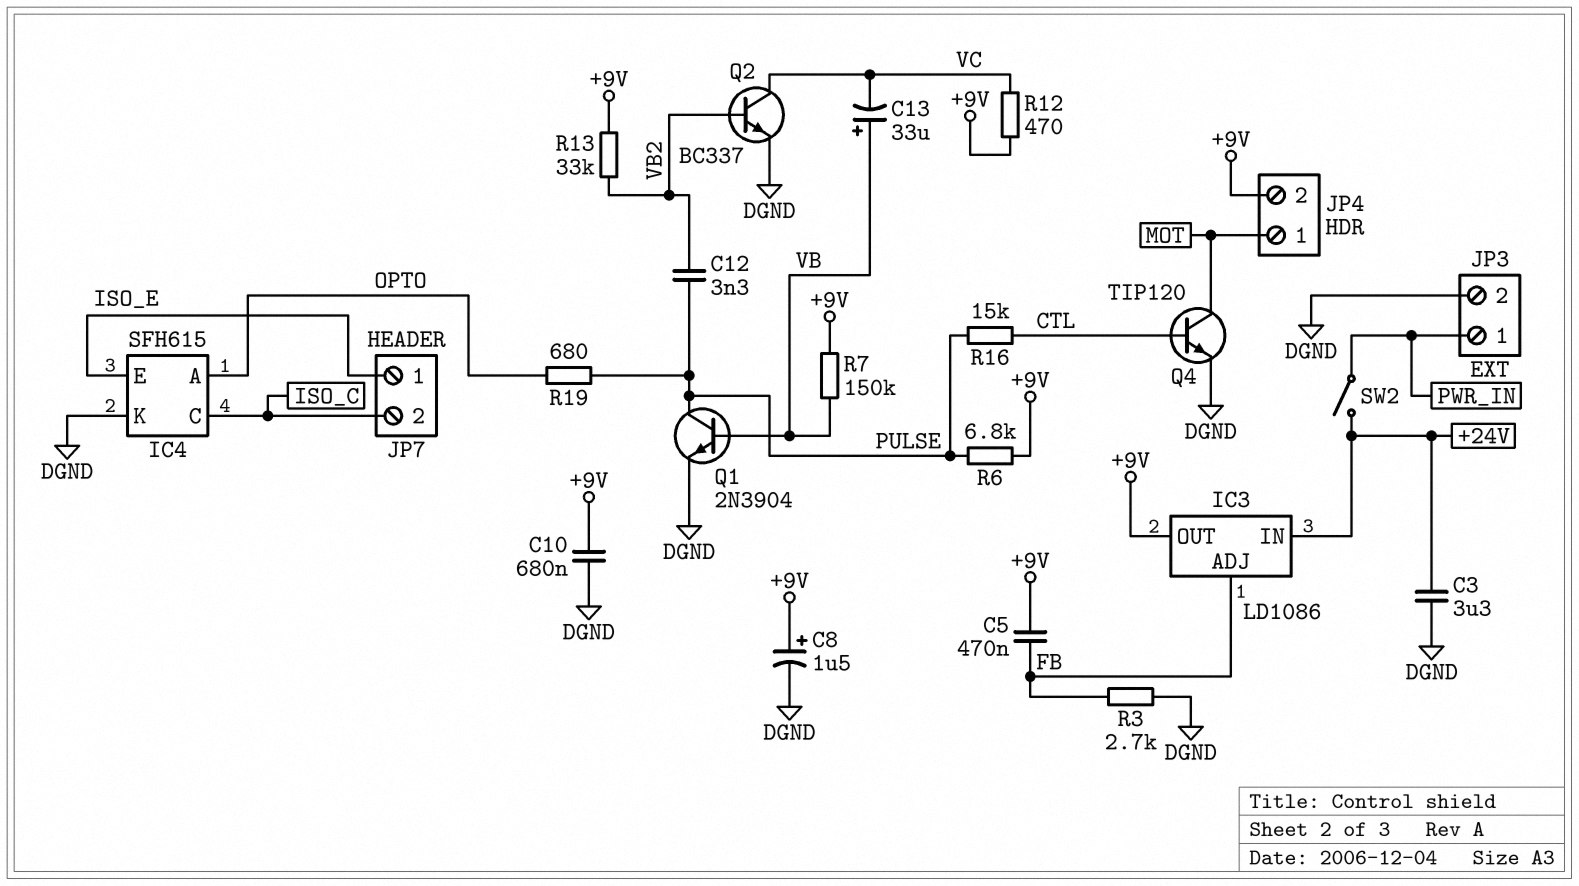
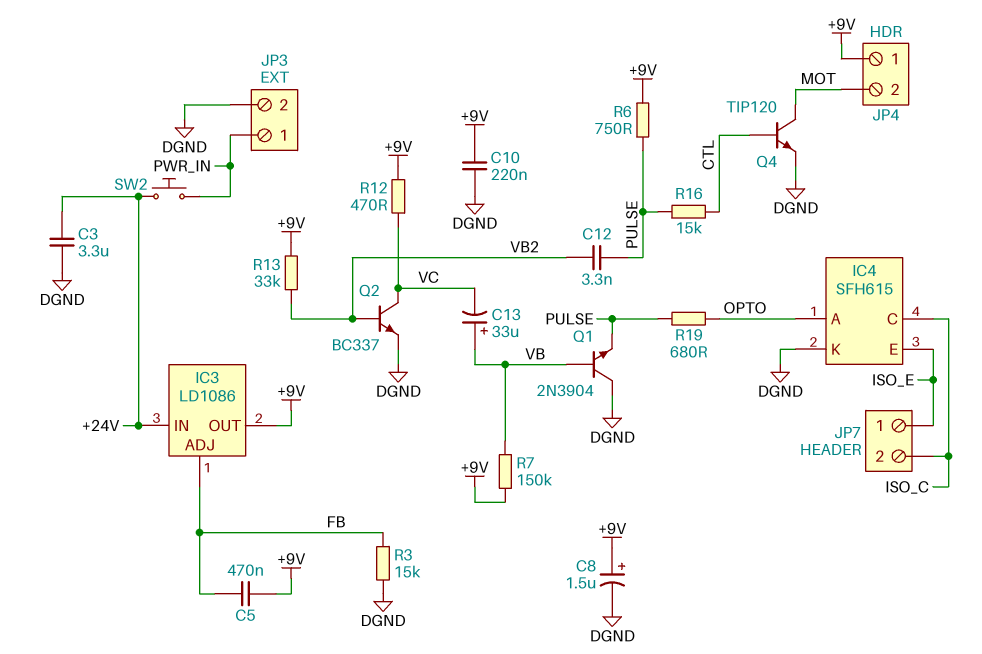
C10: 680nF (+9V, DGND) -> 220nF (+9V, DGND)
JP4 pin 1: MOT -> +9V
JP4 pin 2: +9V -> MOT
Q1: NPN 2N3904 (B VB, C PULSE, E DGND) -> NPN 2N3904 (B VB, C DGND, E PULSE)
R3: 2.7k (DGND, FB) -> 15k (DGND, FB)
R6: 6.8k (+9V, PULSE) -> 750 (+9V, PULSE)
SW2: switch (+24V, PWR_IN) -> button (+24V, PWR_IN)

